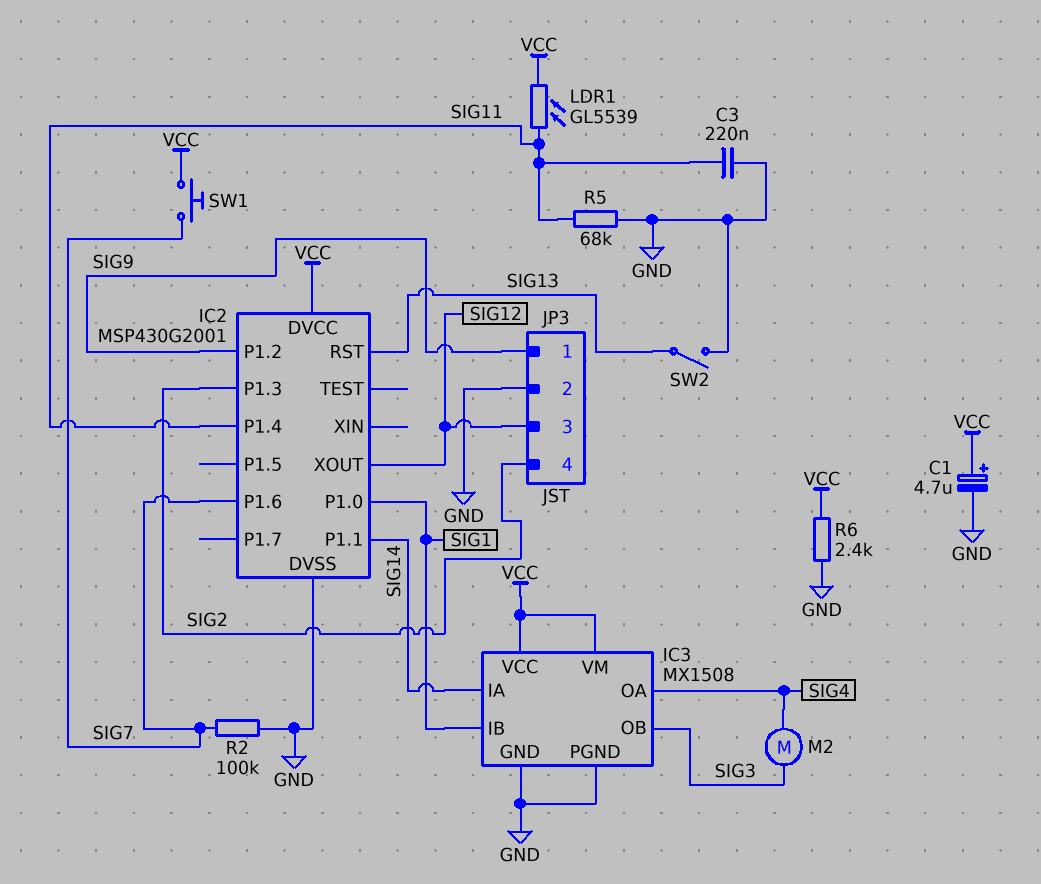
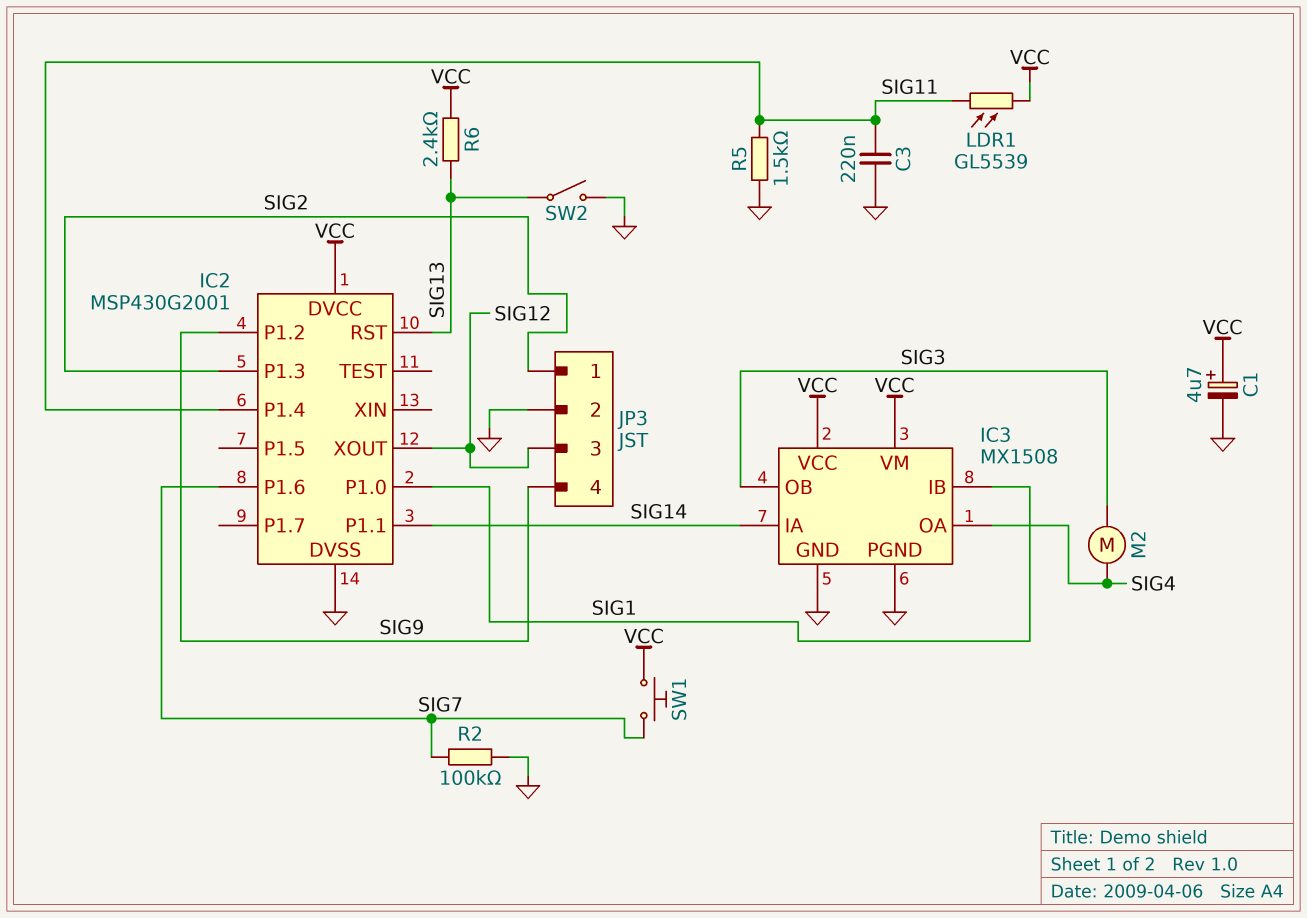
JP3 pin 1: SIG9 -> SIG2
JP3 pin 4: SIG2 -> SIG9
R5: 68k (GND, SIG11) -> 1.5k (GND, SIG11)
R6: 2.4k (GND, VCC) -> 2.4k (SIG13, VCC)

